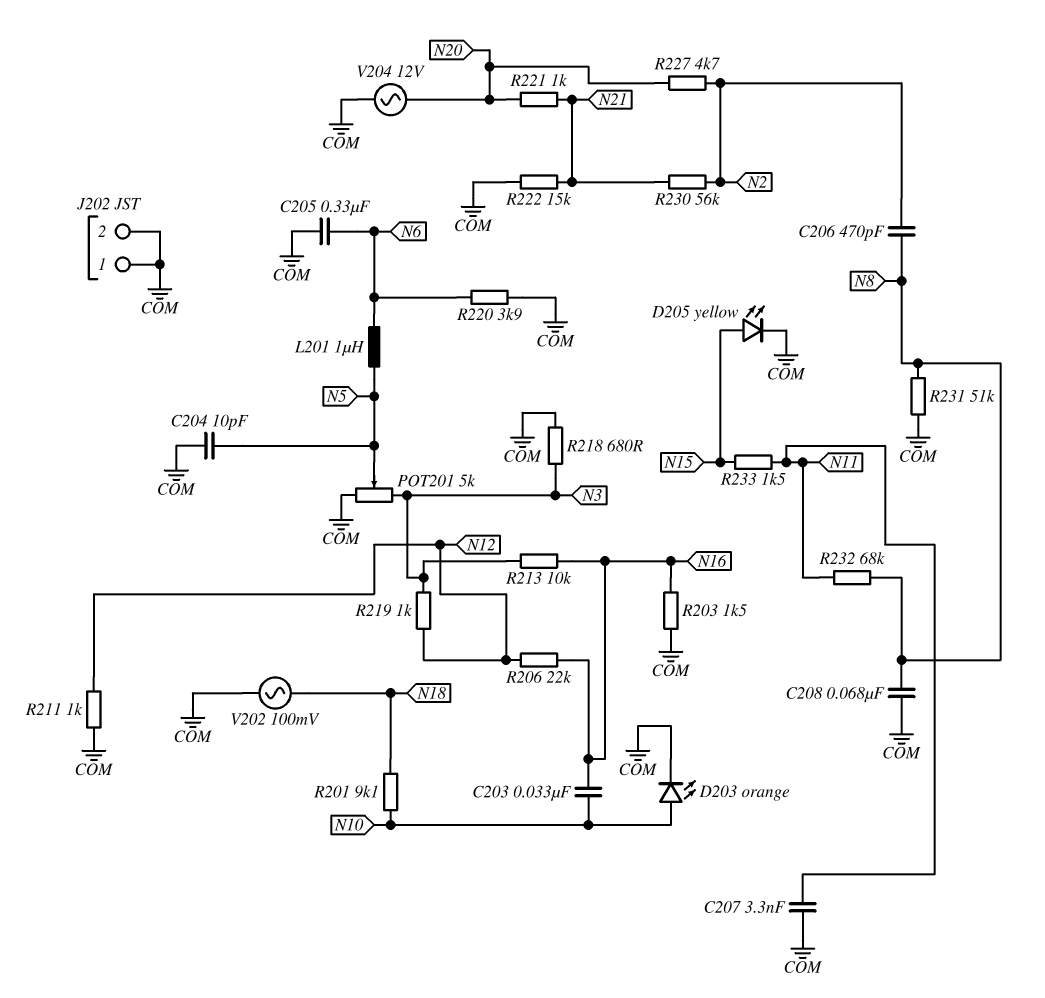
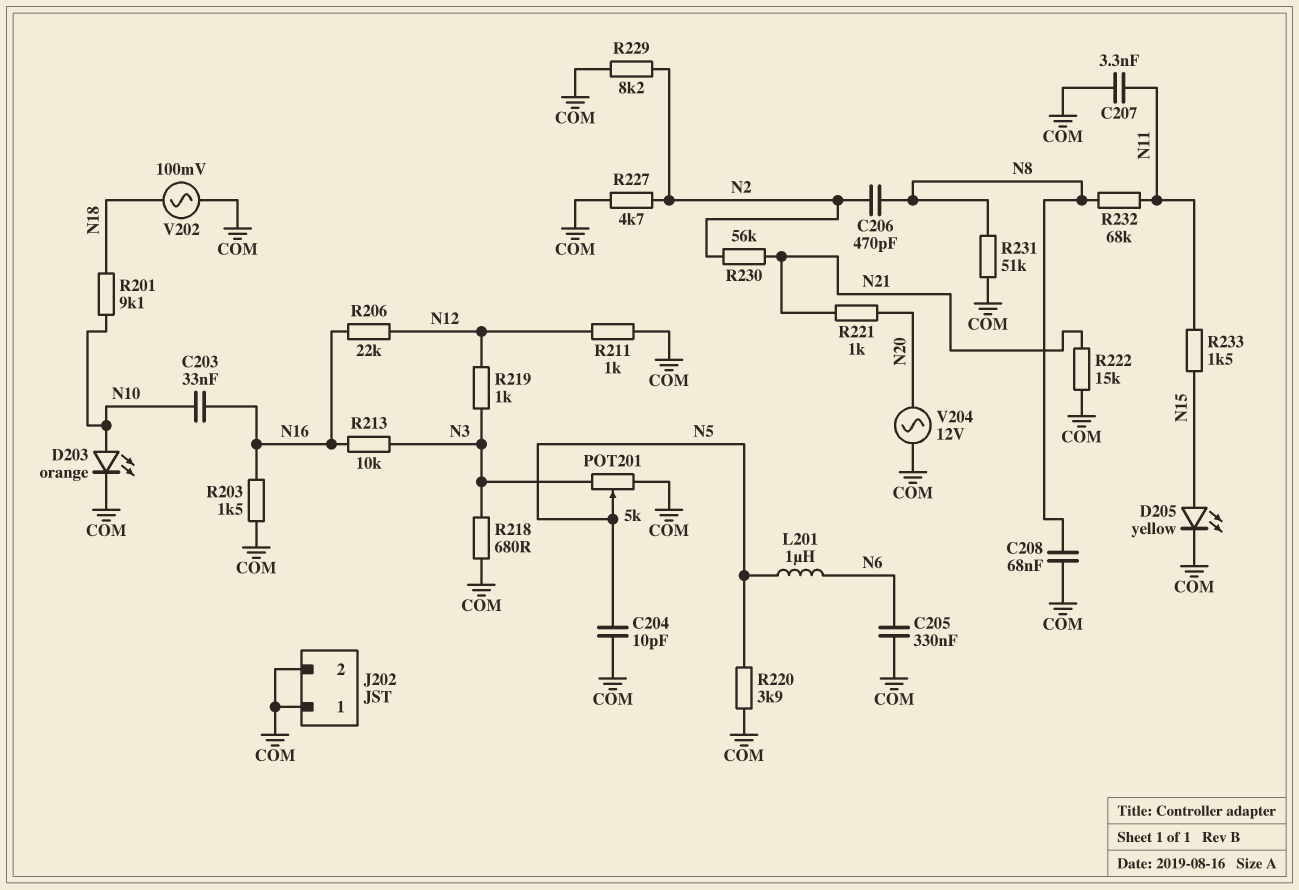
R220: 3.9k (COM, N6) -> 3.9k (COM, N5)
R227: 4.7k (N2, N20) -> 4.7k (COM, N2)
R229: none -> 8.2k (COM, N2)

